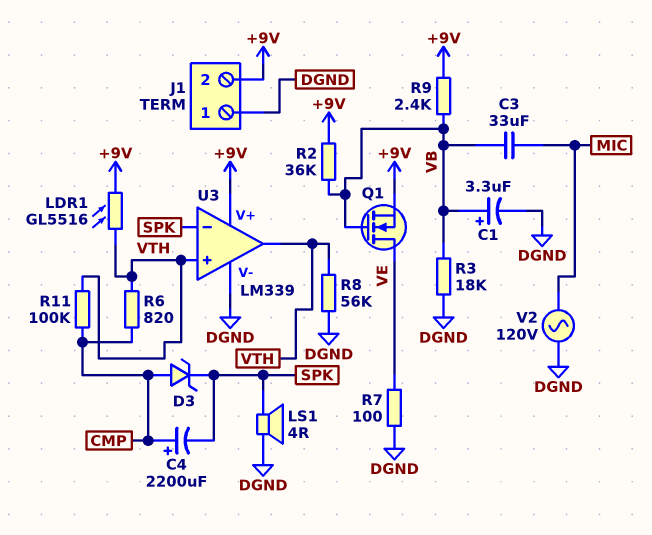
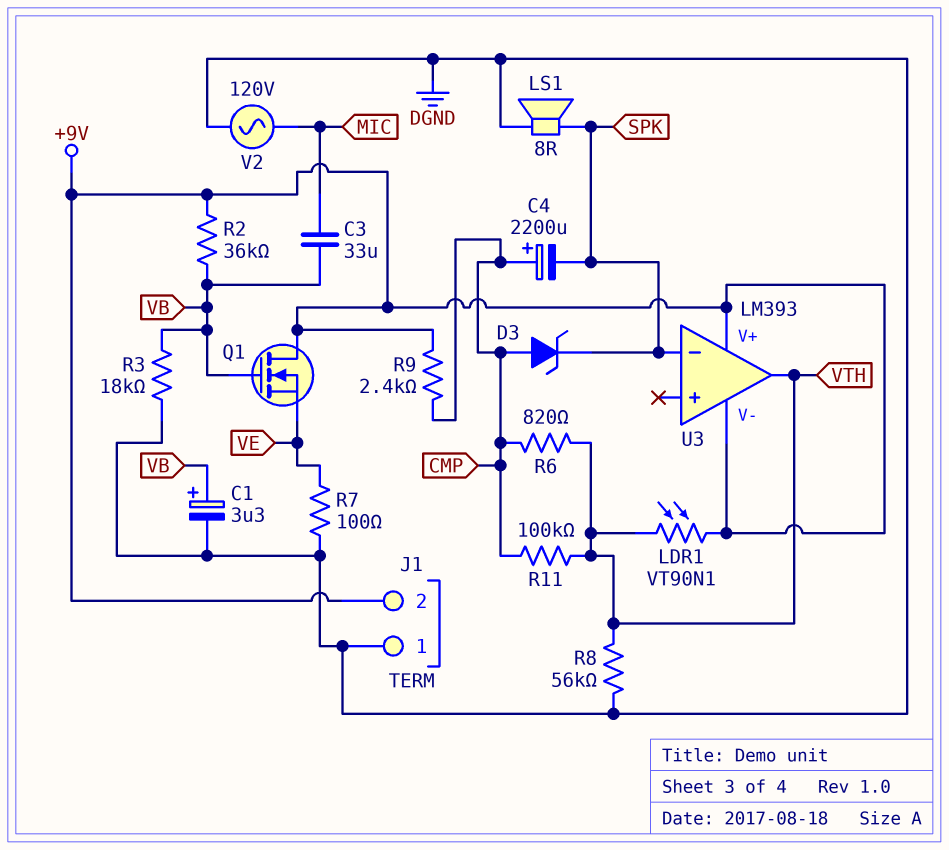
LDR1: GL5516 (+9V, VTH) -> VT90N1 (+9V, VTH)
LS1: speaker 4R (DGND, SPK) -> speaker 8R (DGND, SPK)
Q1: NMOS (G VB, D VE, S +9V) -> NMOS (G VB, D +9V, S VE)
R9: 2.4k (+9V, VB) -> 2.4k (+9V, CMP)
U3: LM339 -> LM393
U3 pin V-: DGND -> +9V
U3 pin in+: VTH -> none

